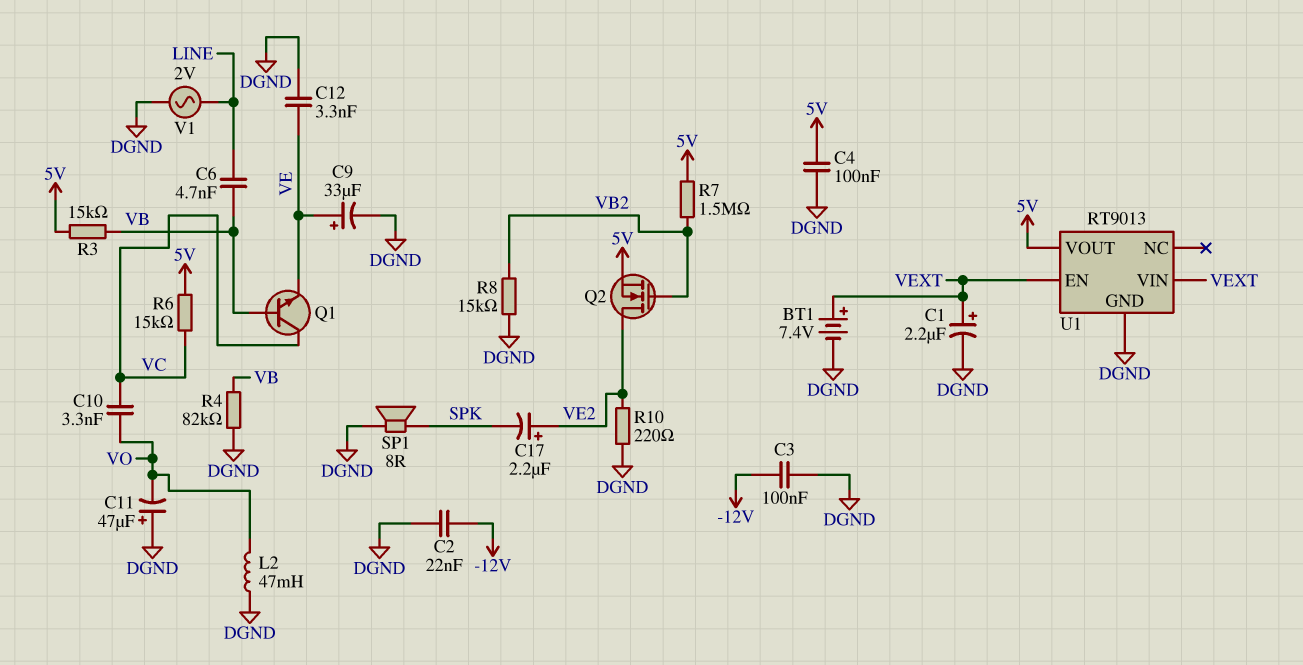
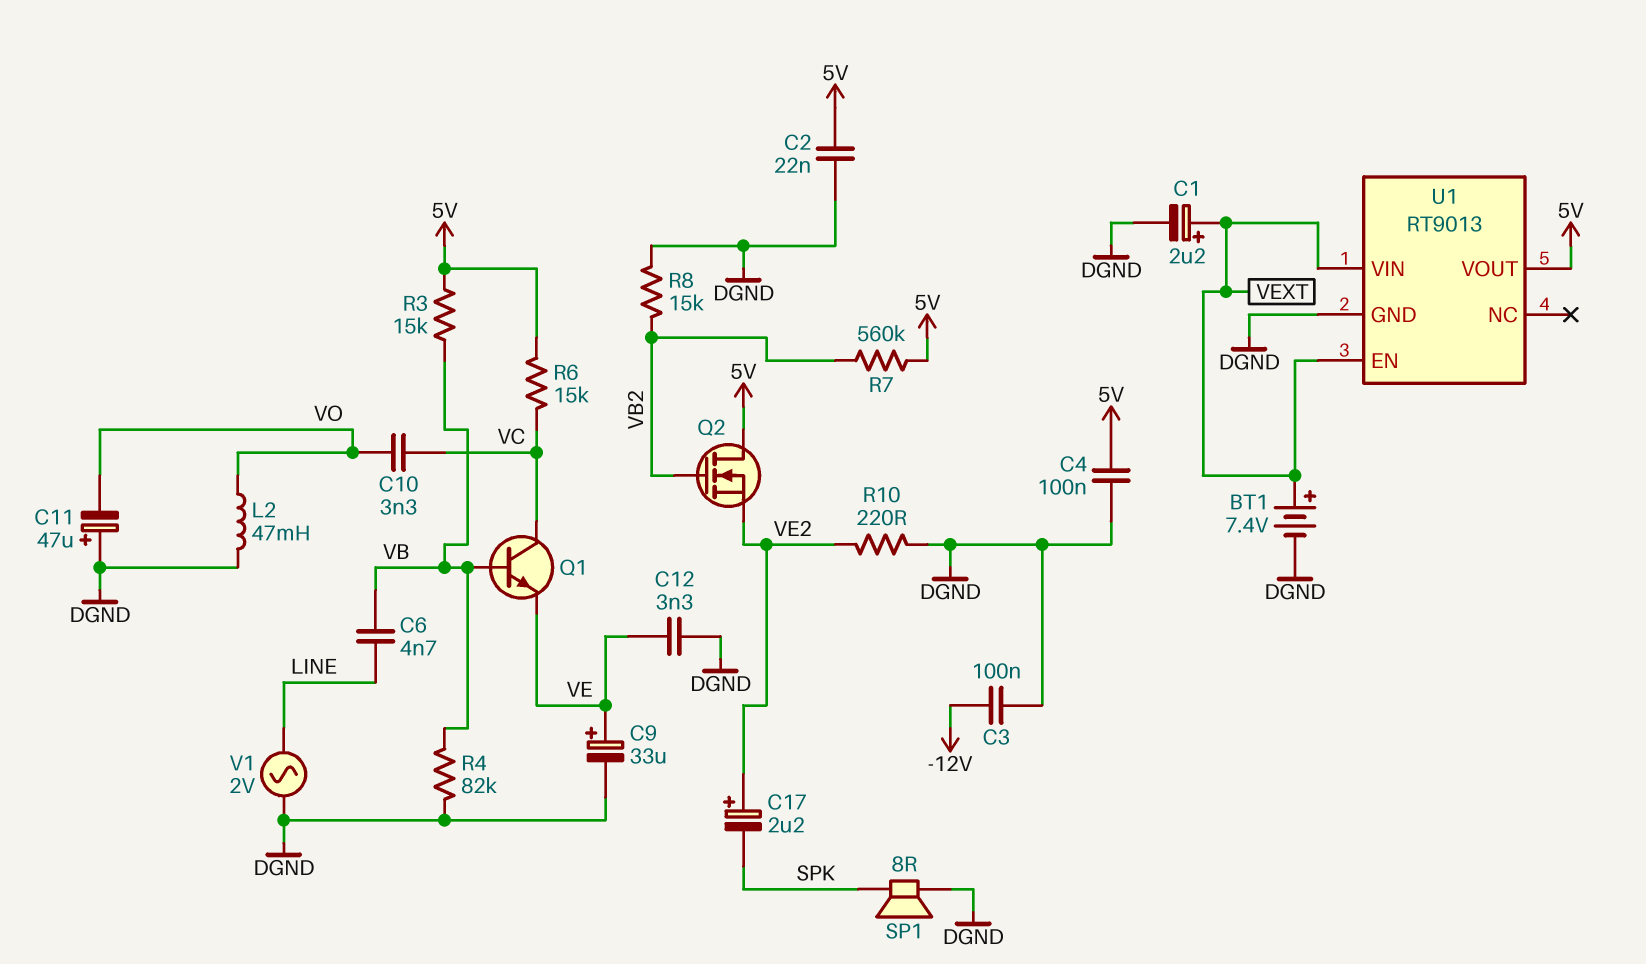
C2: 22nF (-12V, DGND) -> 22nF (5V, DGND)
Q2: NMOS (G VB2, D VE2, S 5V) -> NMOS (G VB2, D 5V, S VE2)
R7: 1.5M (5V, VB2) -> 560k (5V, VB2)

